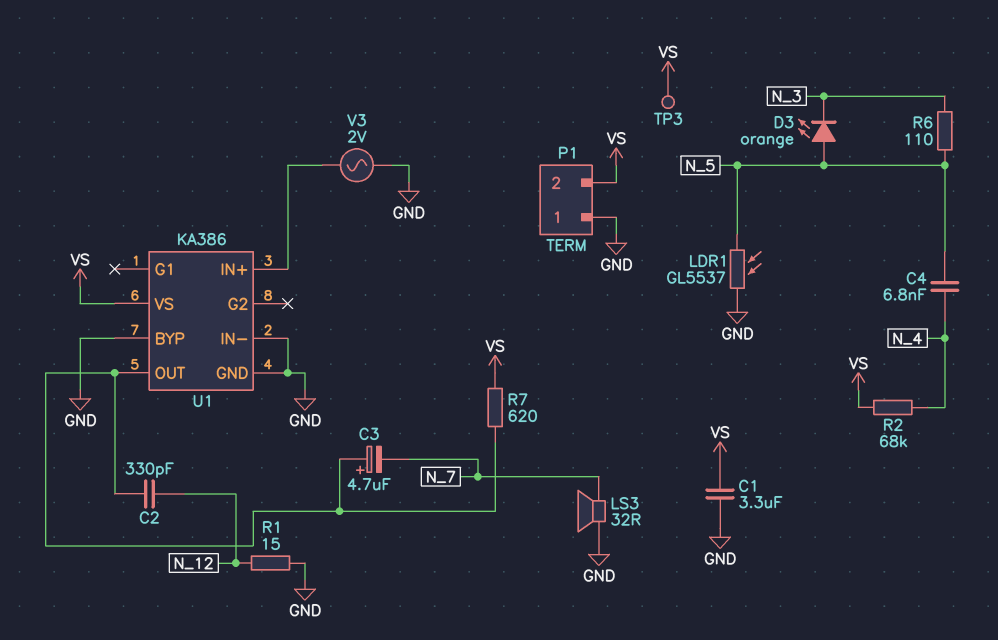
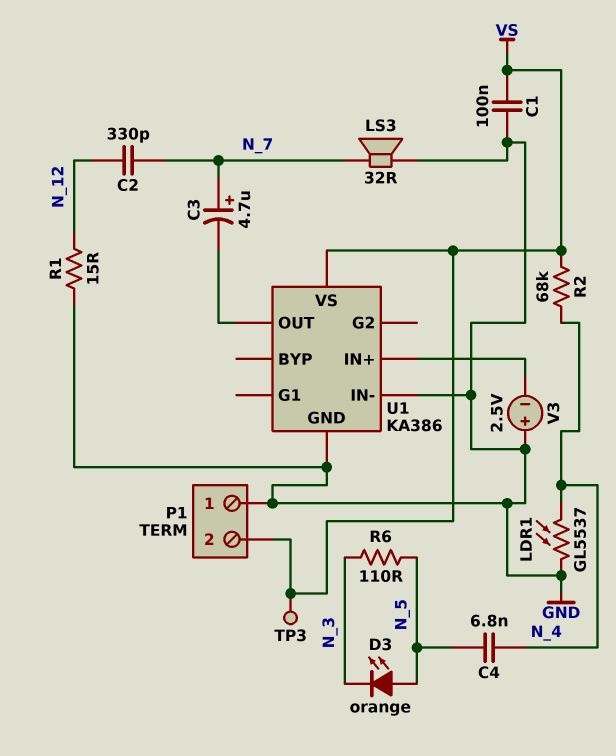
C1: 3.3uF (GND, VS) -> 100nF (GND, VS)
C2: 330pF (N_12, U1/OUT) -> 330pF (N_7, N_12)
C3: 4.7uF (plus U1/OUT, minus N_7) -> 4.7uF (plus N_7, minus U1/OUT)
LDR1: GL5537 (GND, N_5) -> GL5537 (GND, N_4)
R7: 620 (U1/OUT, VS) -> none
U1 pin BYP: GND -> none
V3: AC 2V (GND, U1/IN+) -> 2.5V (plus GND, minus U1/IN+)

